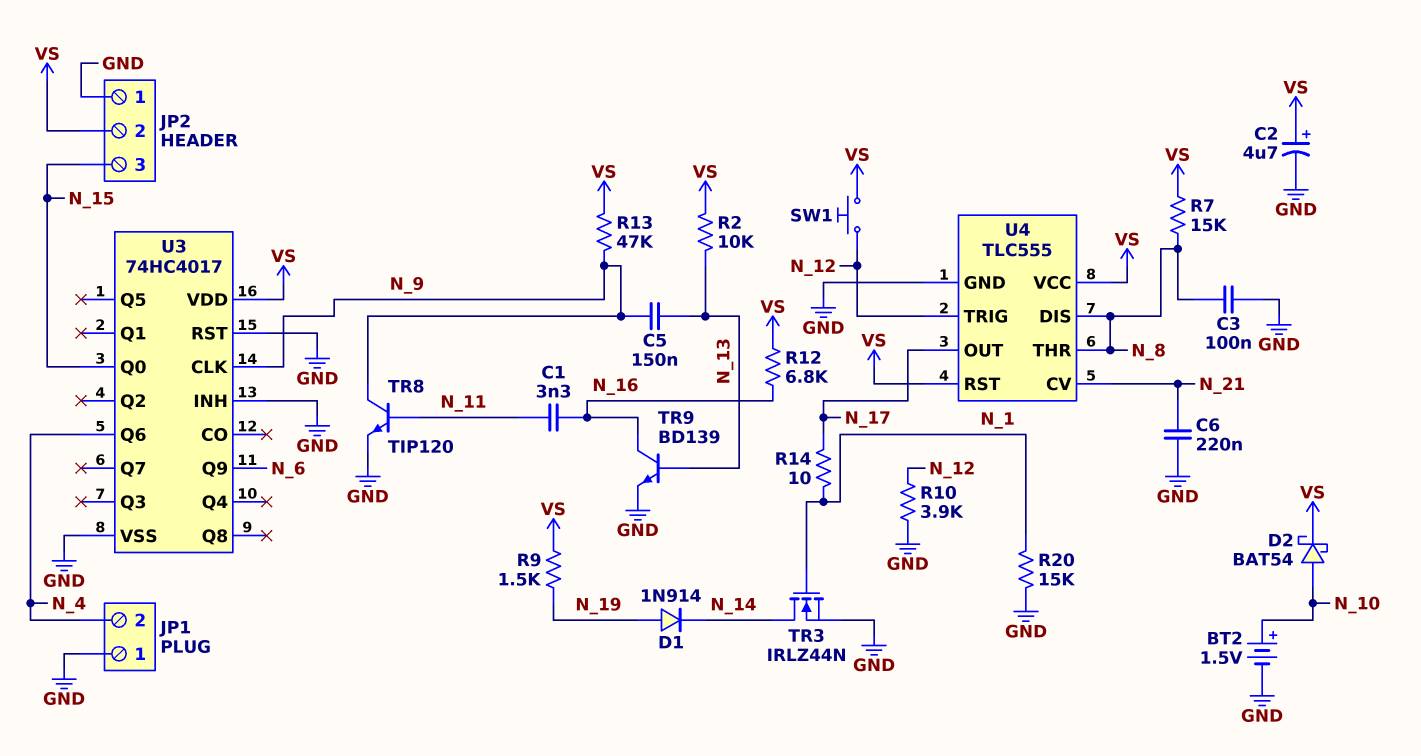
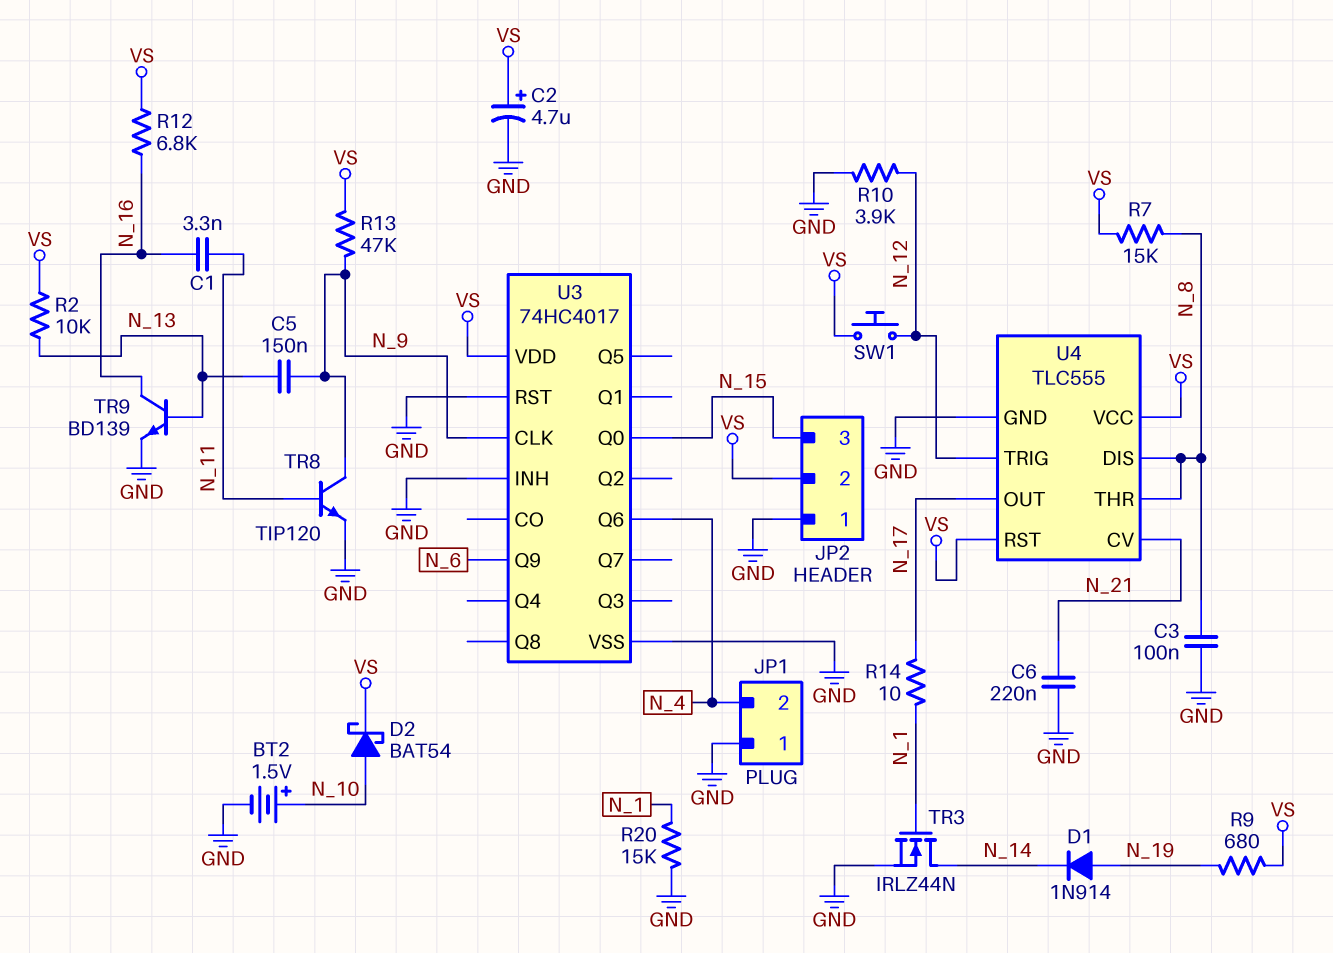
R9: 1.5k (N_19, VS) -> 680 (N_19, VS)

